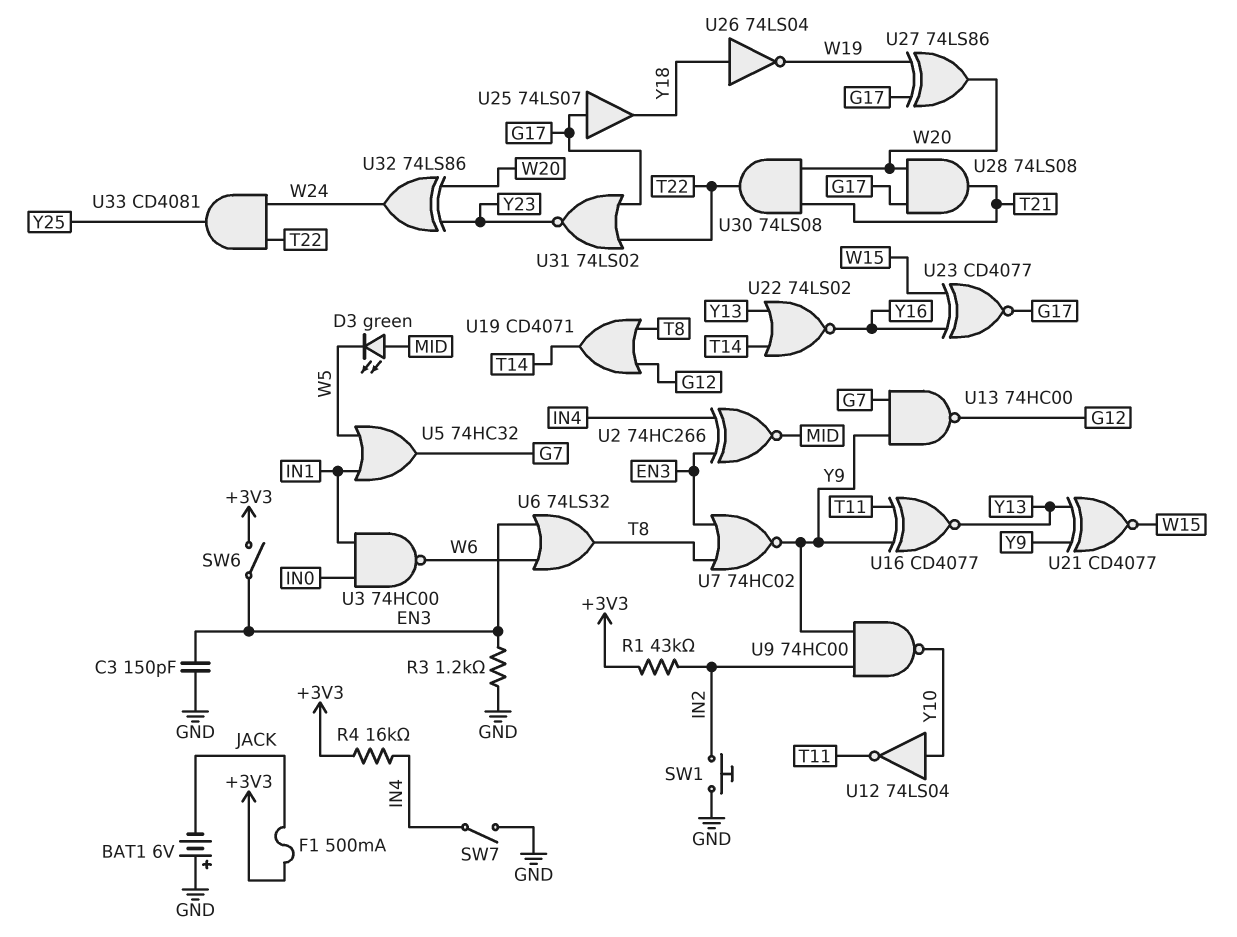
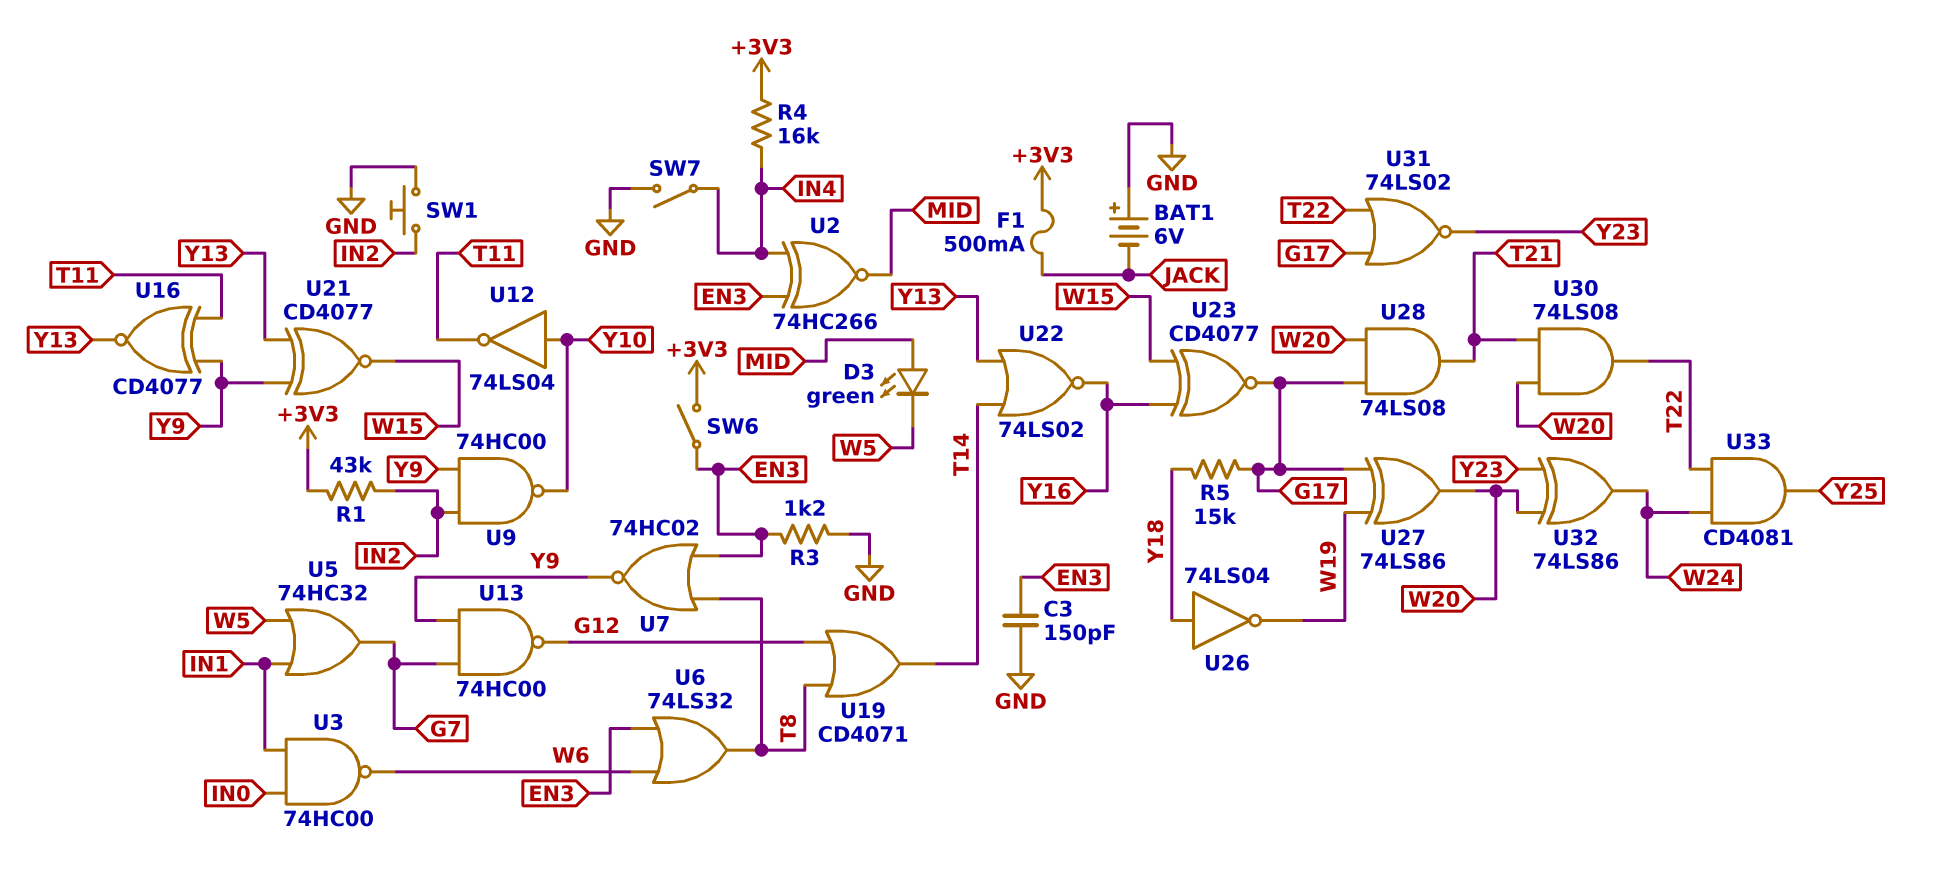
R5: none -> 15k (G17, Y18)
U25: buffer 74LS07 (in G17, out Y18) -> none

